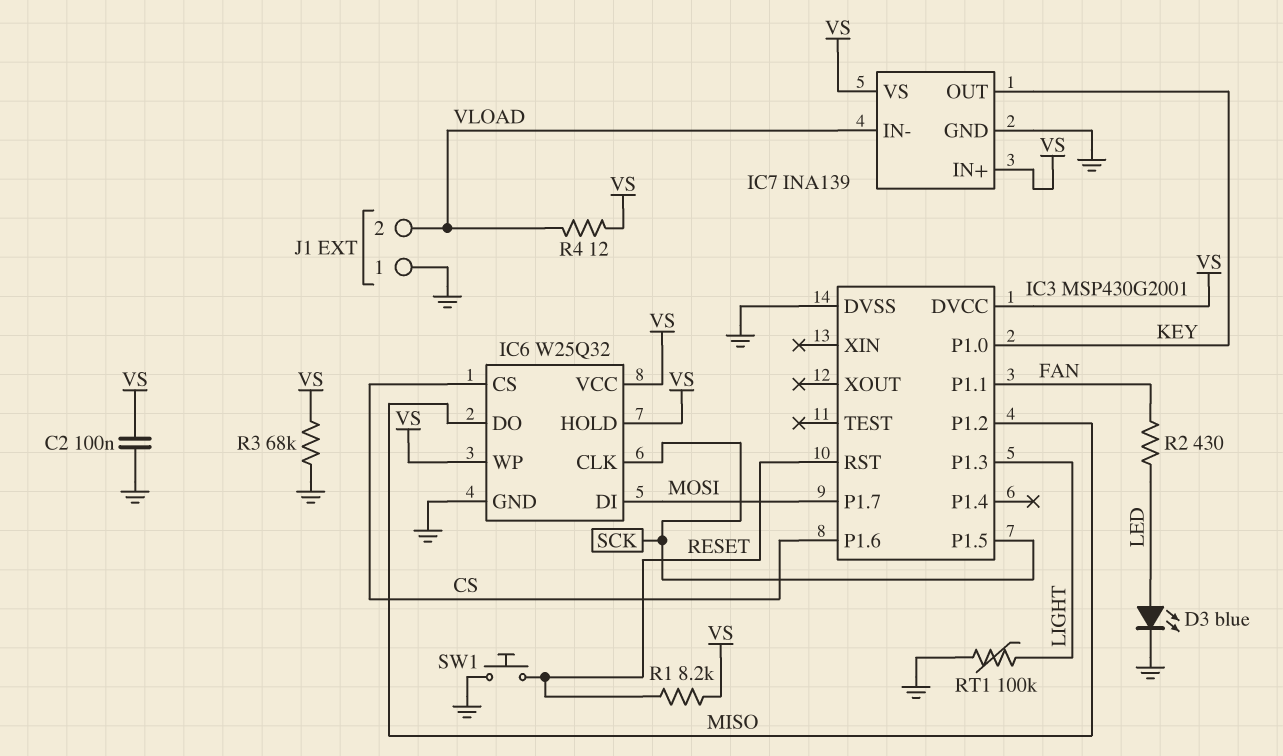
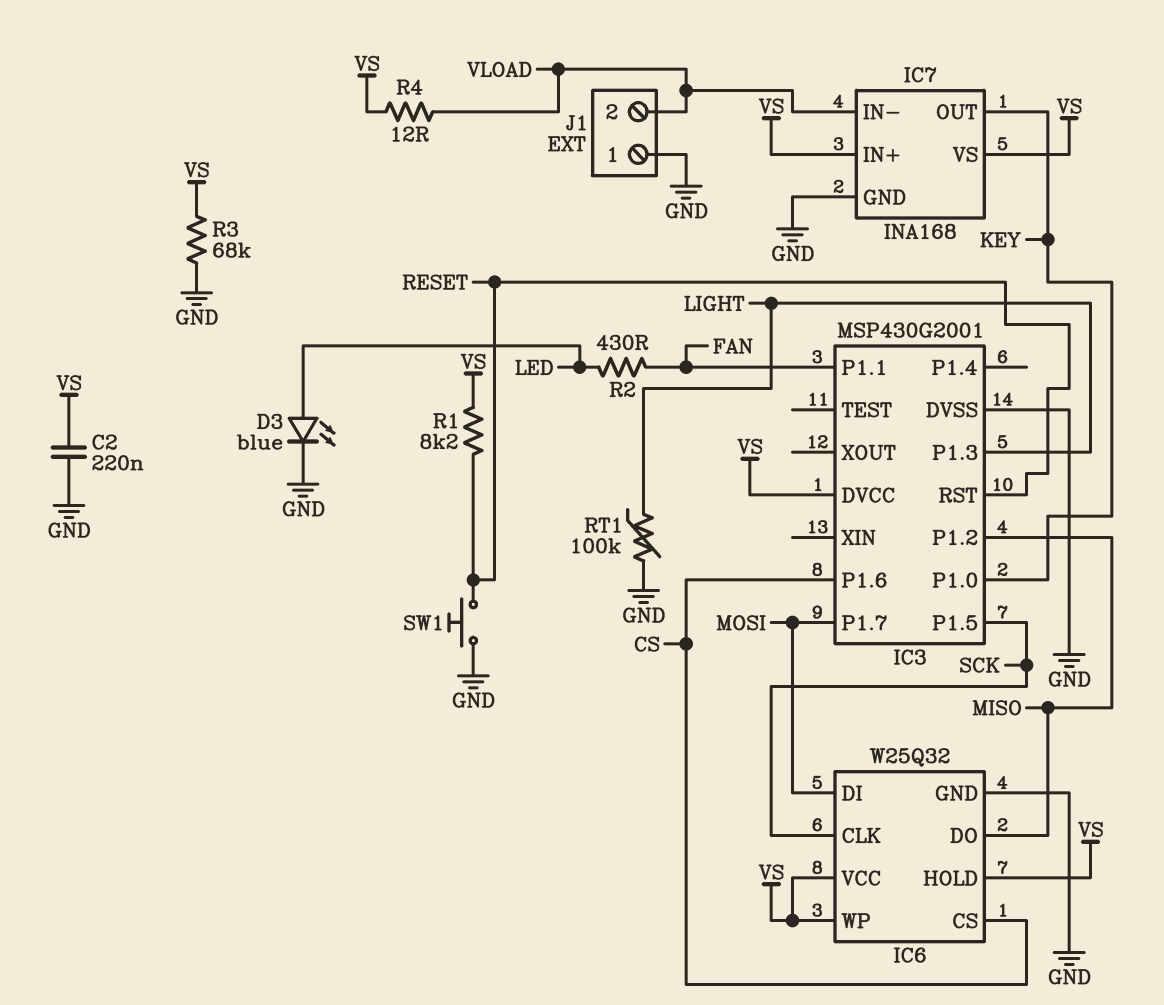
C2: 100nF (GND, VS) -> 220nF (GND, VS)
IC7: INA139 -> INA168

